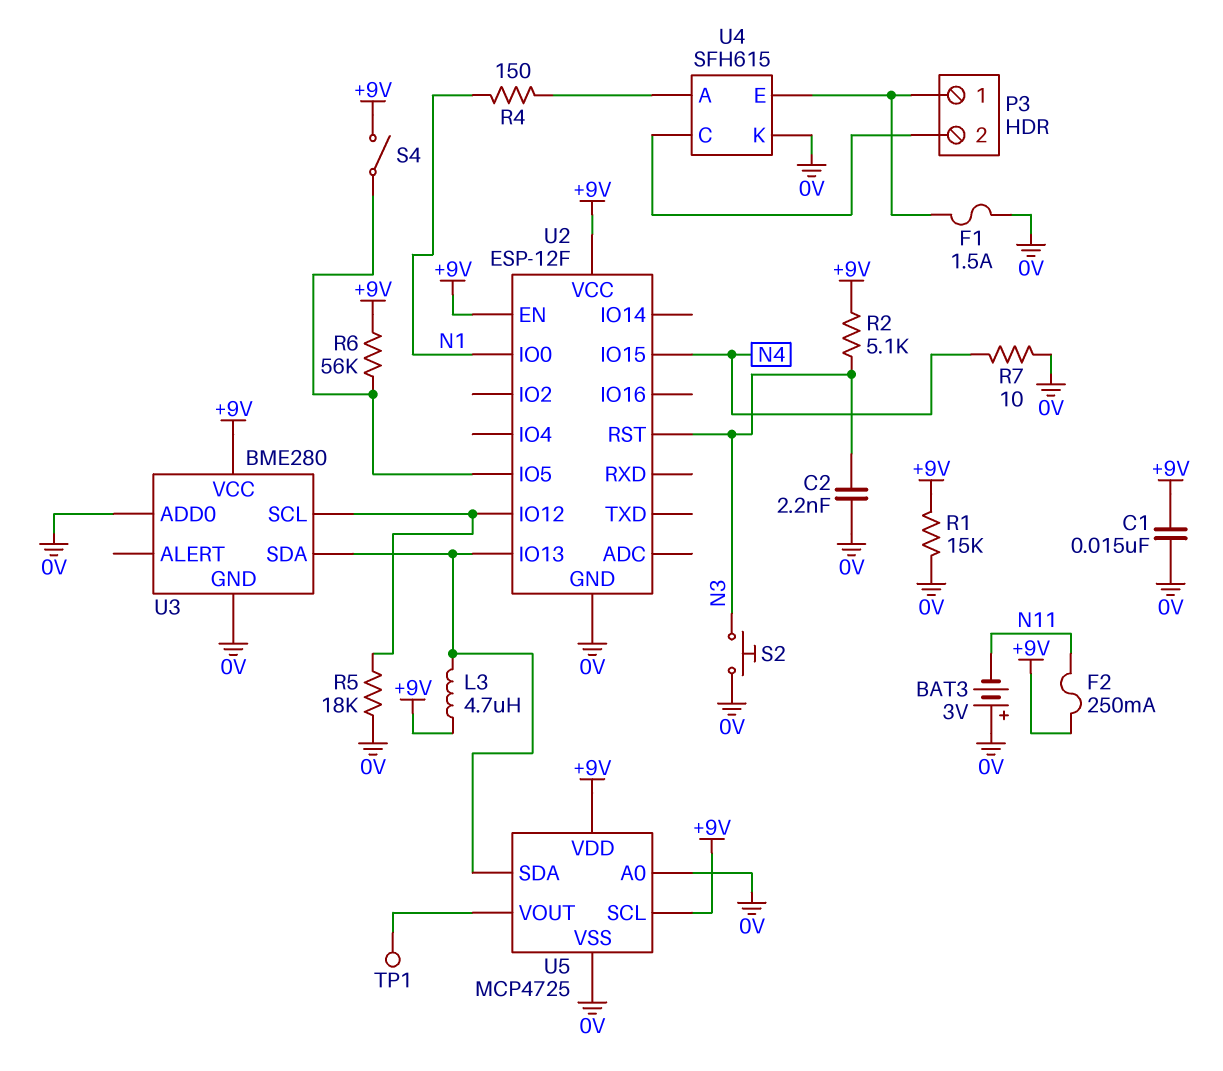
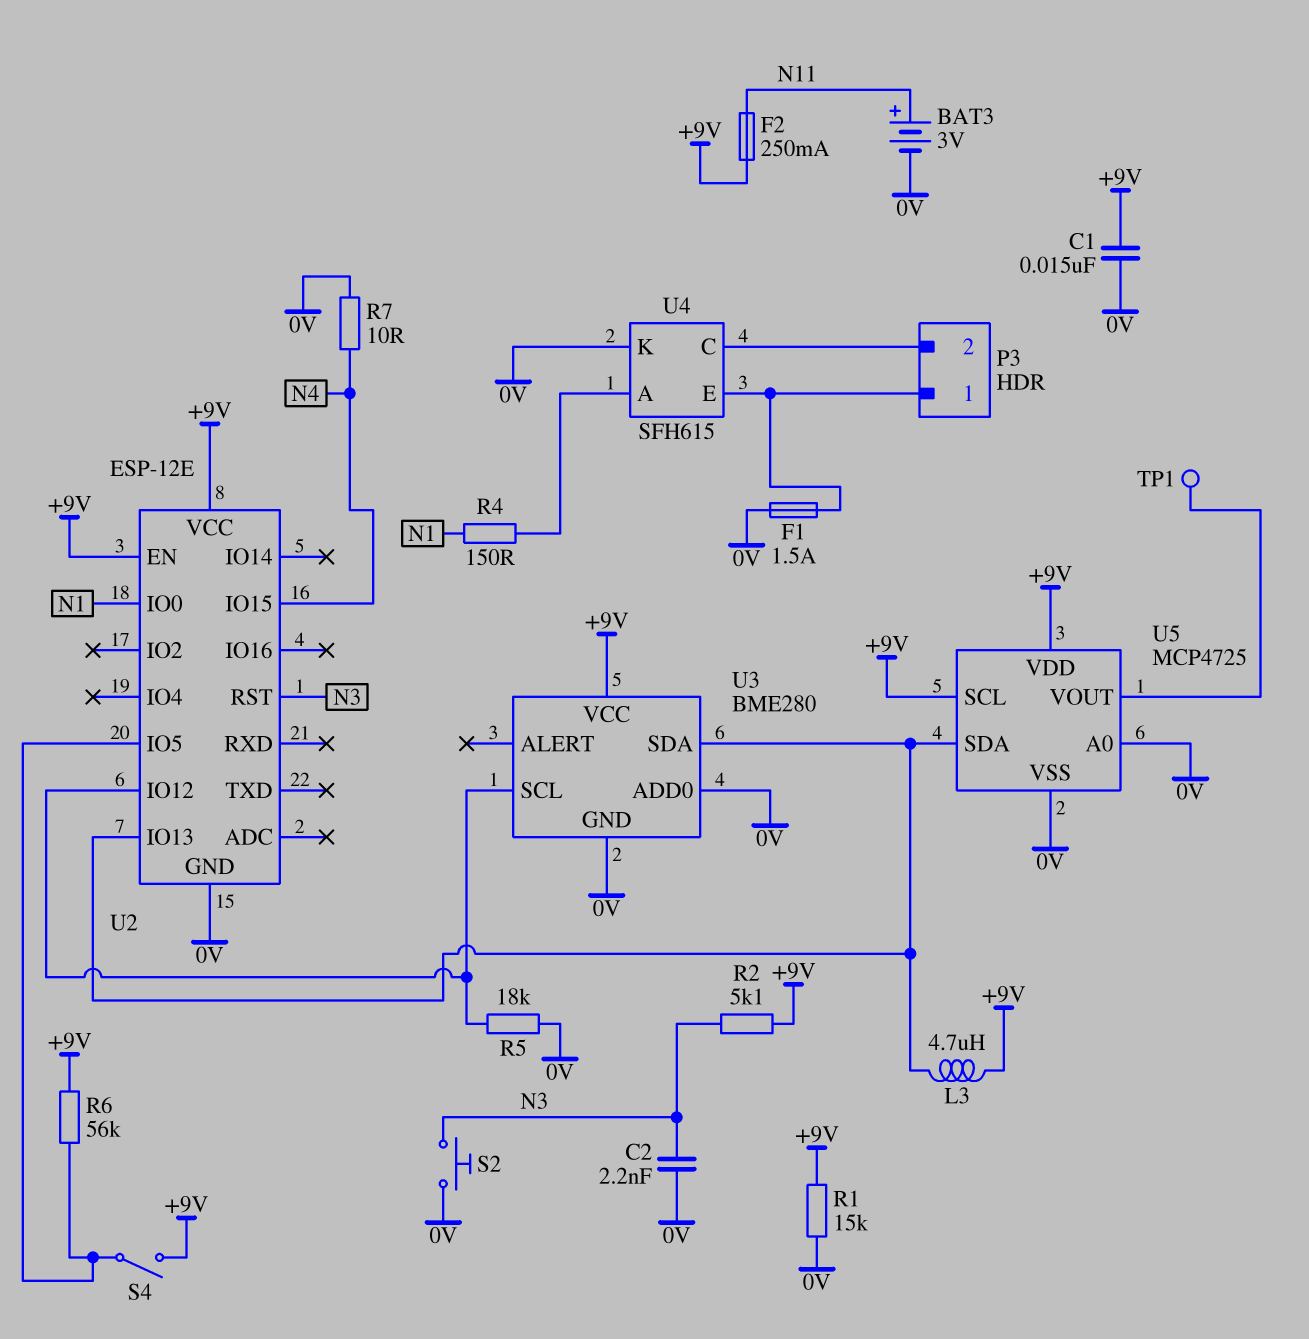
BAT3: 3V (plus 0V, minus N11) -> 3V (plus N11, minus 0V)
U2: ESP-12F -> ESP-12E

